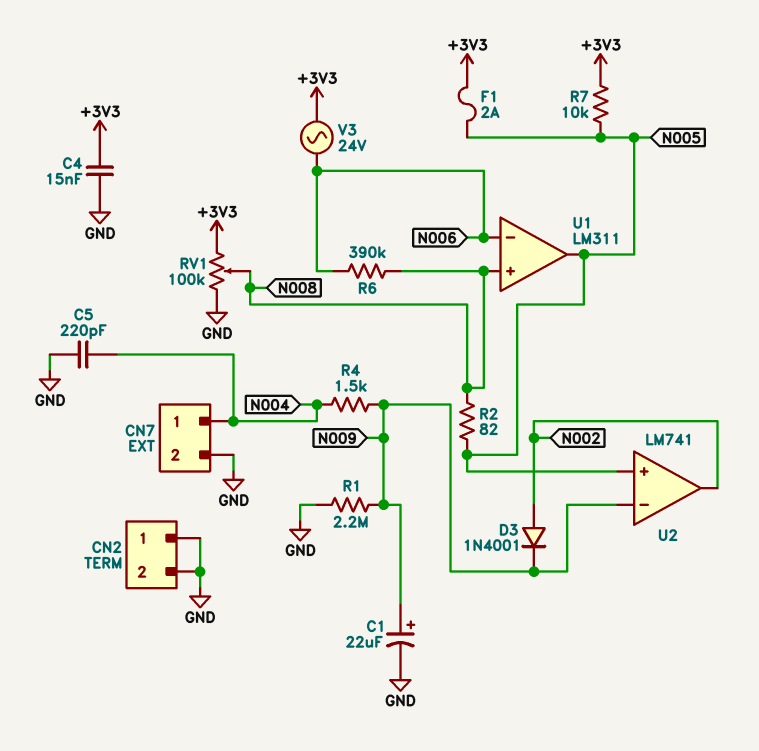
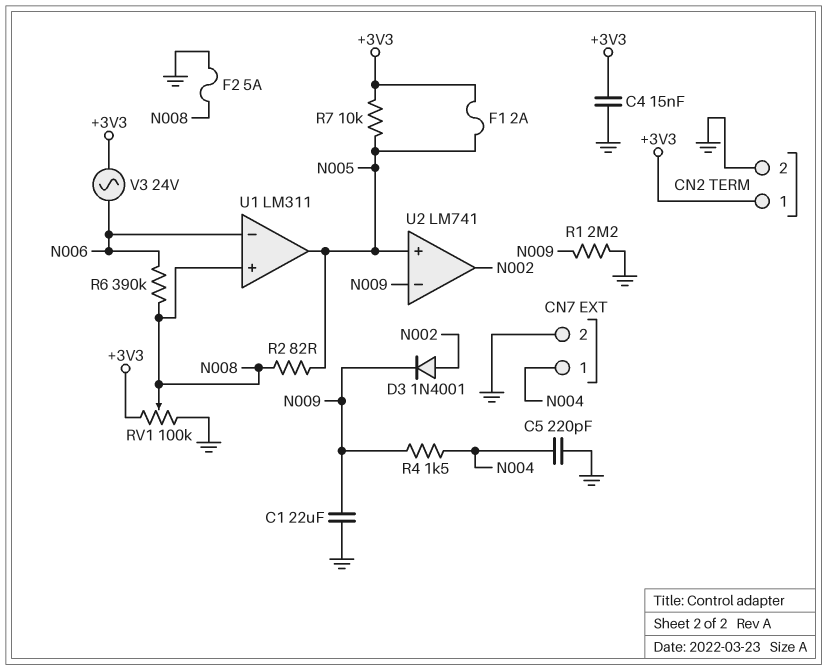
C1: 22uF (plus N009, minus GND) -> 22uF (GND, N009)
CN2 pin 1: GND -> +3V3
F2: none -> 5A (GND, N008)

